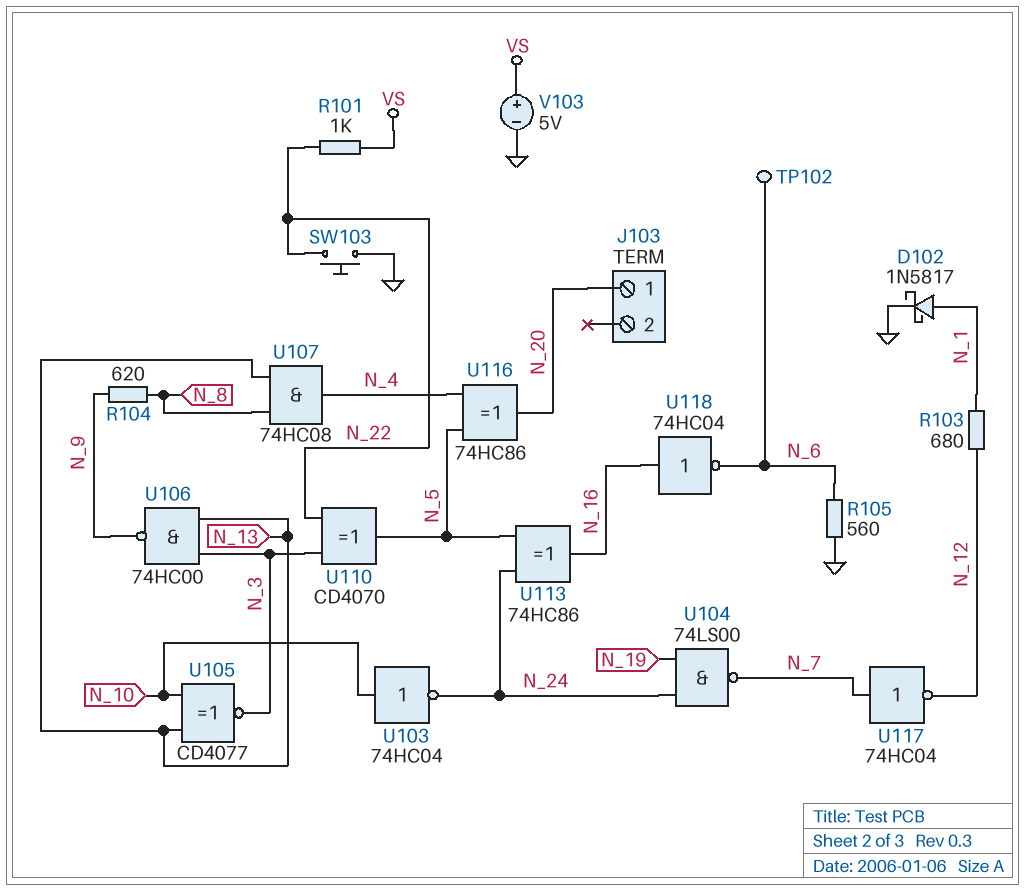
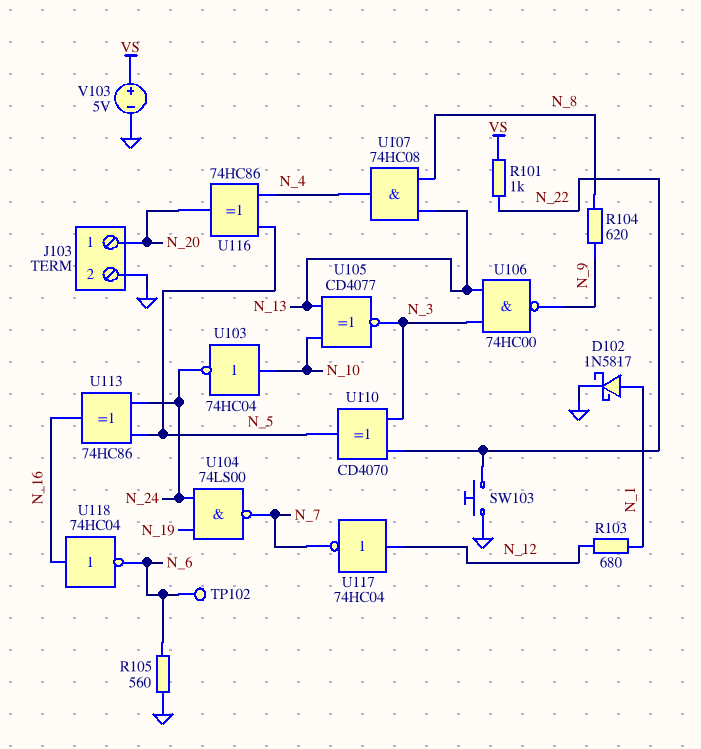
J103 pin 2: none -> GND
U117: NOT 74HC04 (in N_7, out N_12) -> NOT 74HC04 (in N_12, out N_7)

